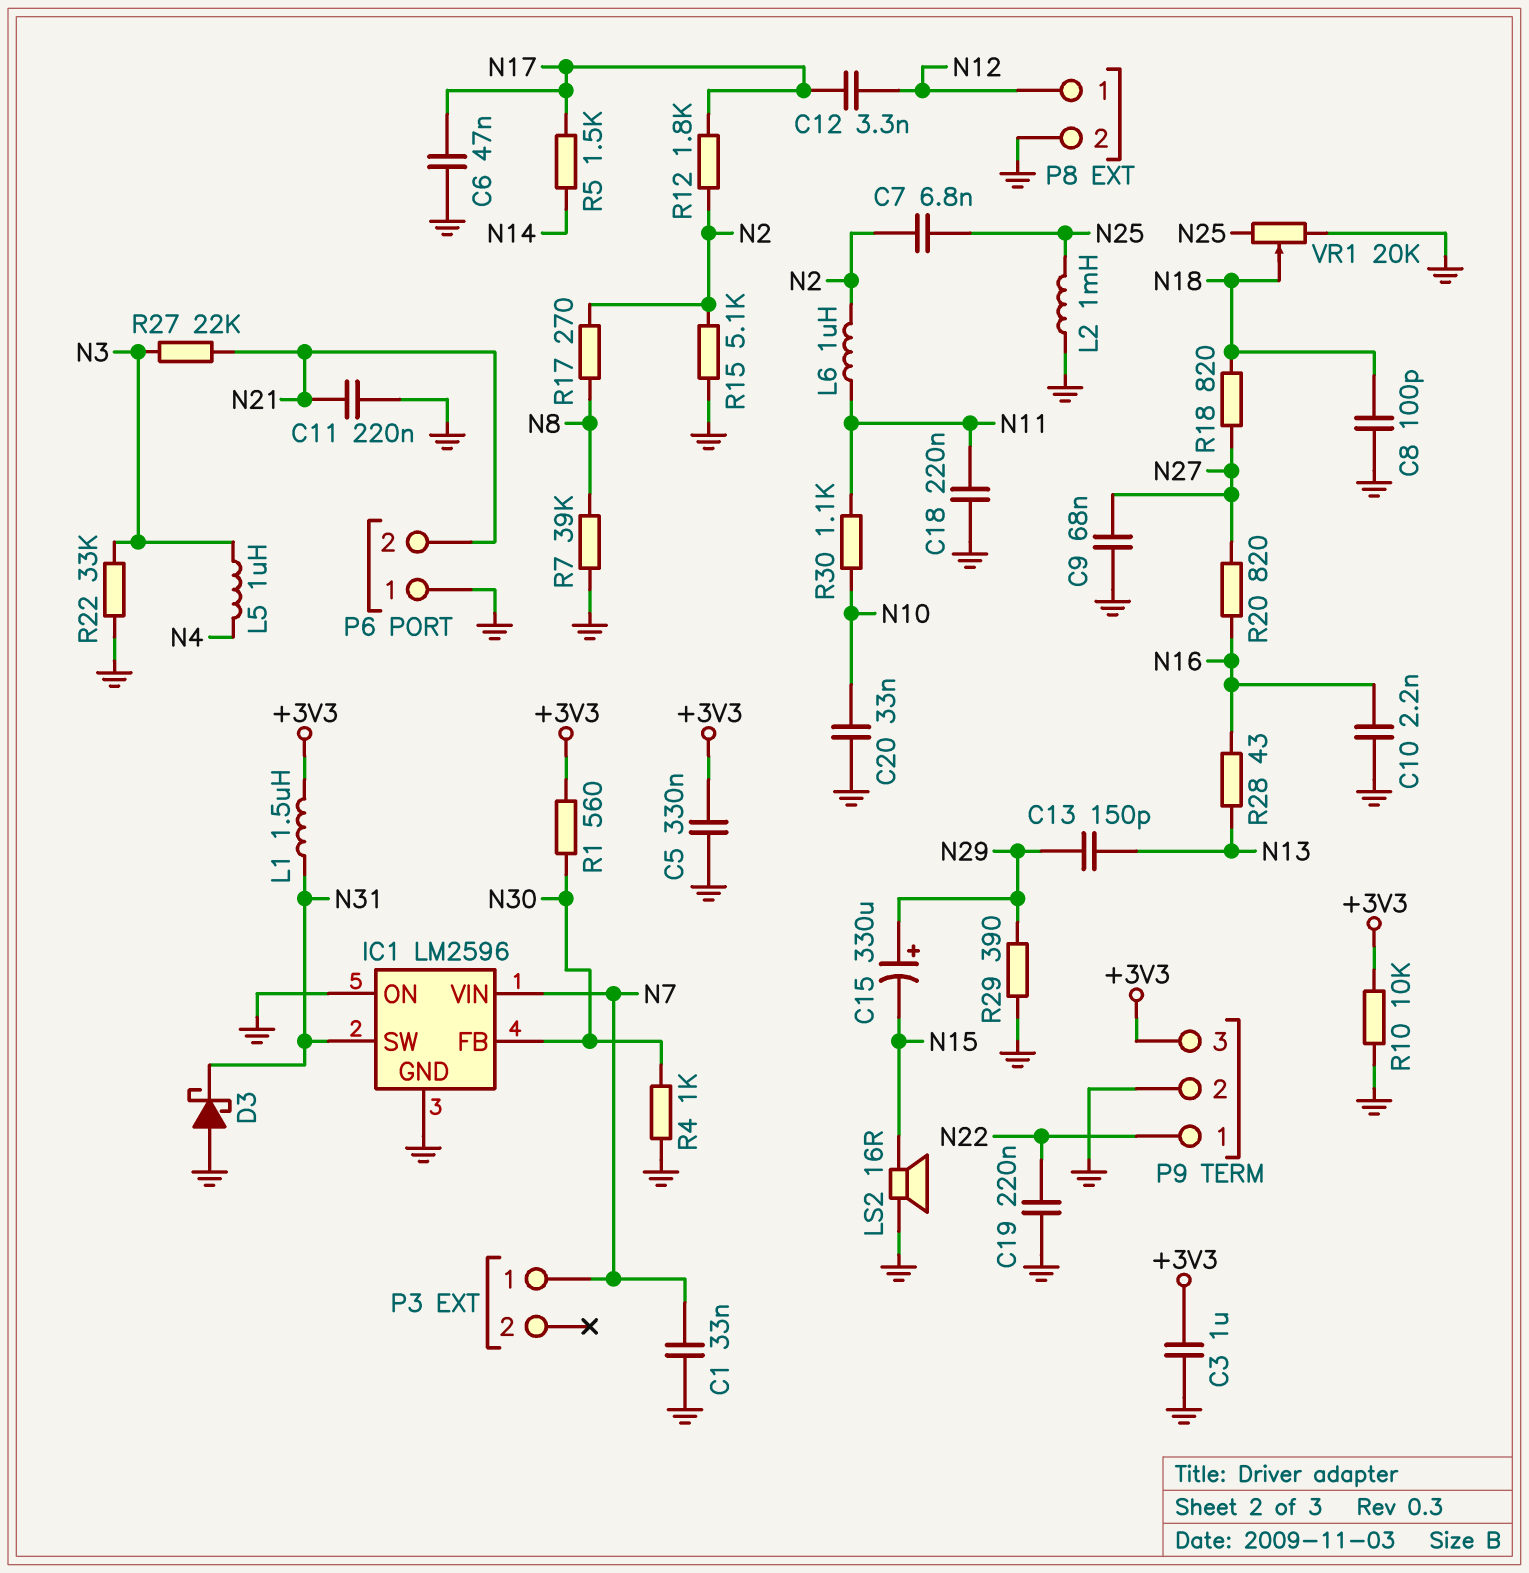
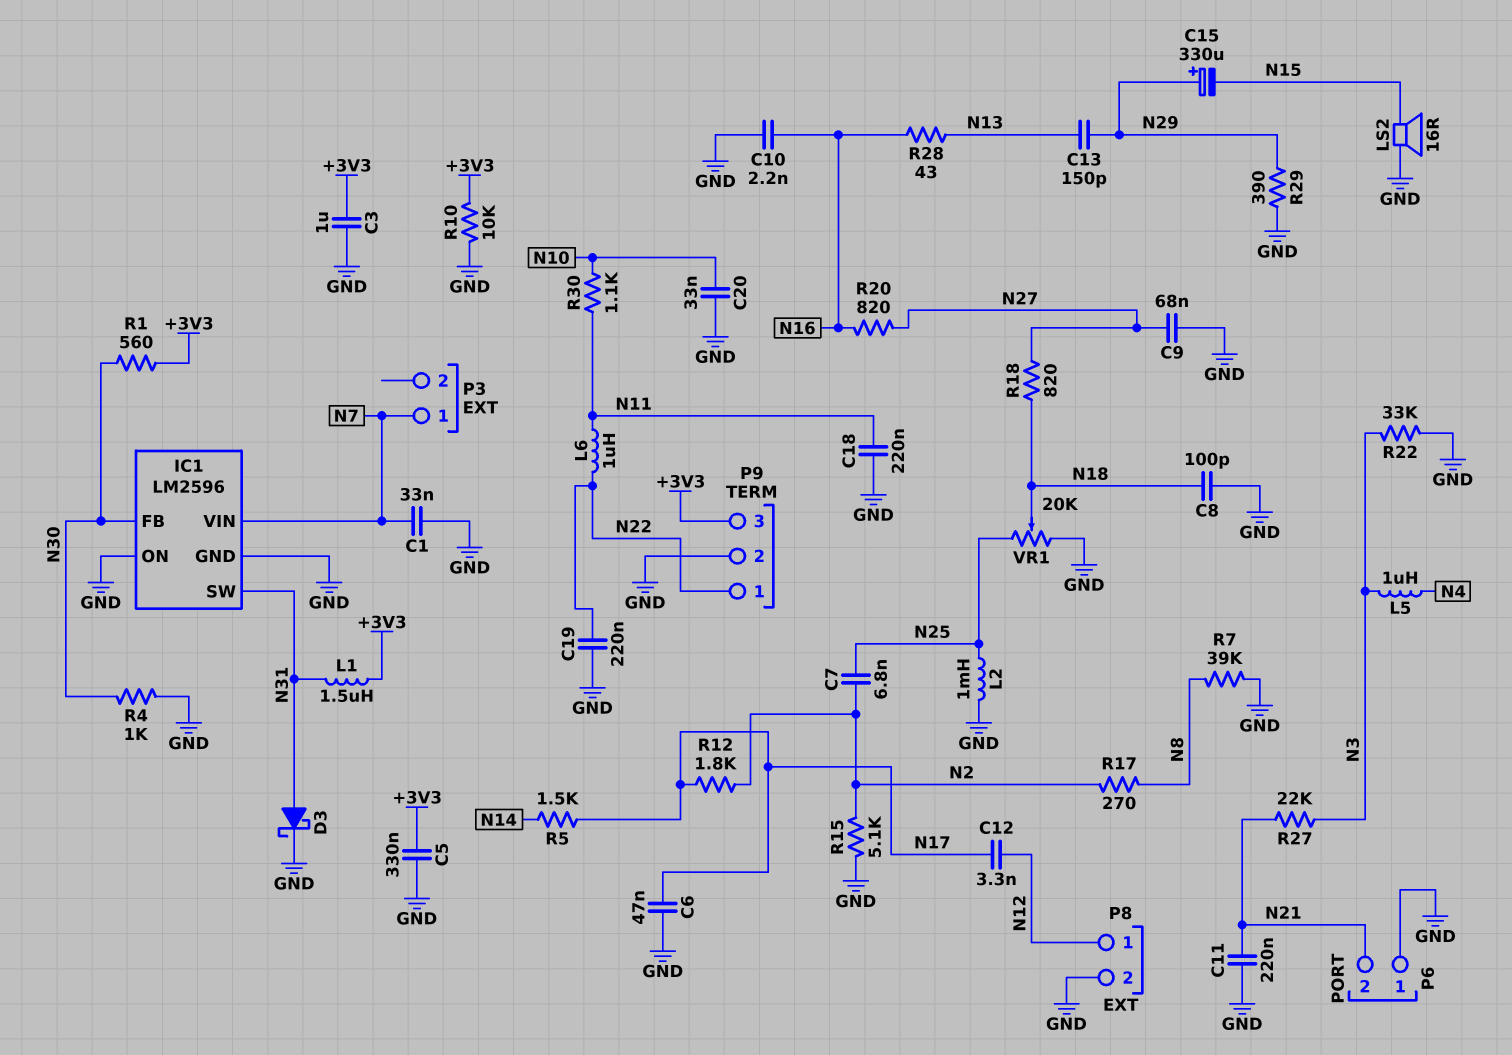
D3: schottky (A GND, K N31) -> schottky (A N31, K GND)
L6: 1uH (N2, N11) -> 1uH (N11, N22)

